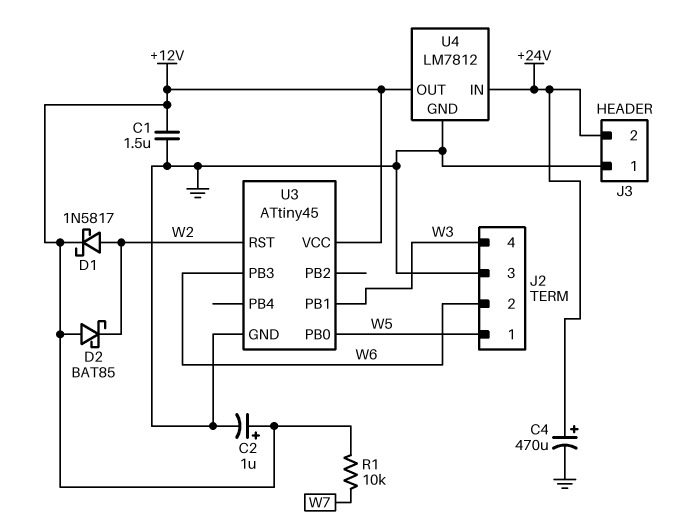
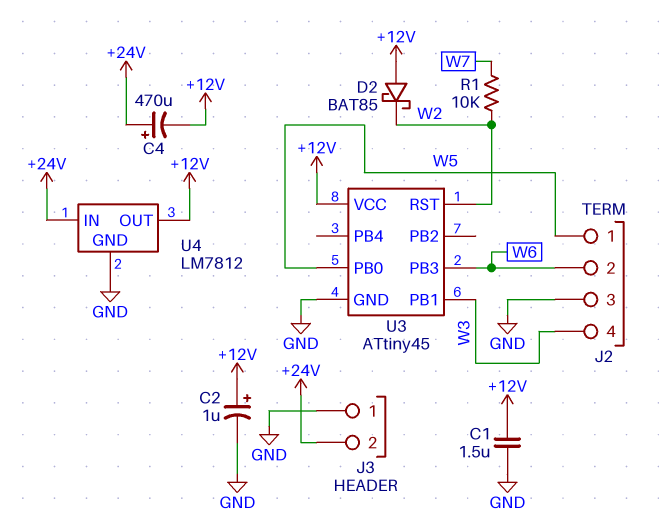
C4: 470uF (plus +24V, minus GND) -> 470uF (plus +24V, minus +12V)
D1: schottky 1N5817 (A W2, K +12V) -> none
R1: 10k (+12V, W7) -> 10k (W2, W7)

